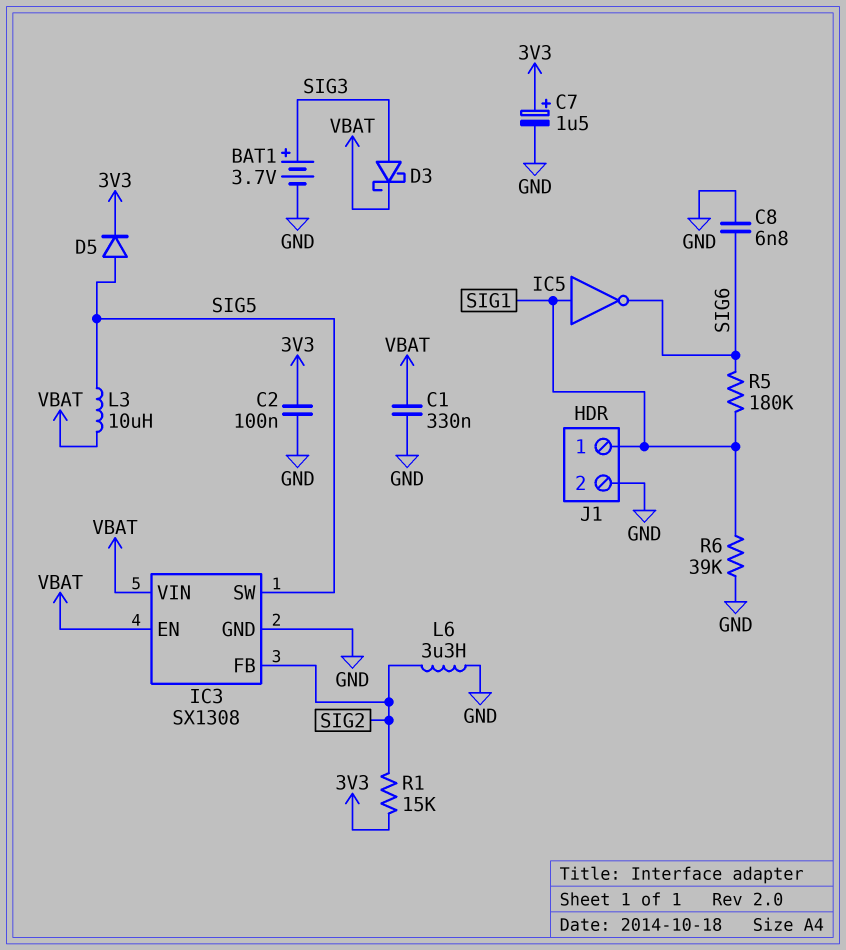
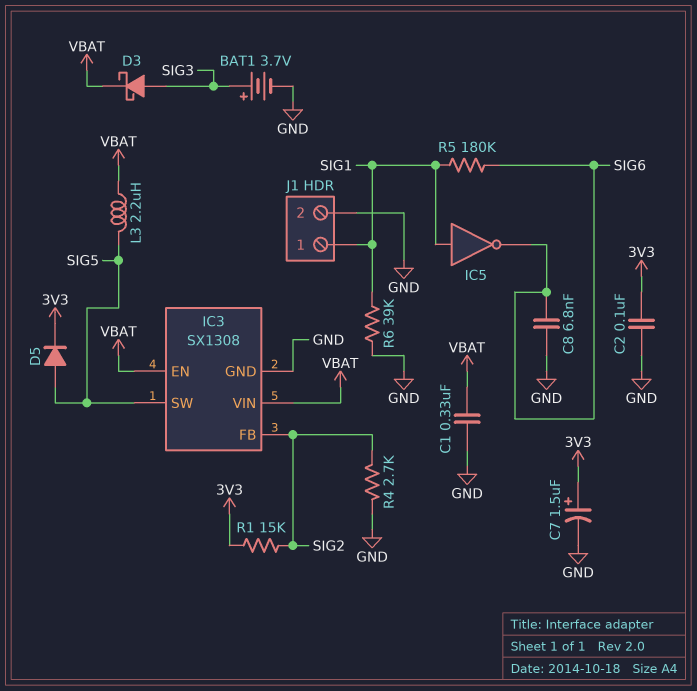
L3: 10uH (SIG5, VBAT) -> 2.2uH (SIG5, VBAT)
L6: 3.3uH (GND, SIG2) -> none
R4: none -> 2.7k (GND, SIG2)

